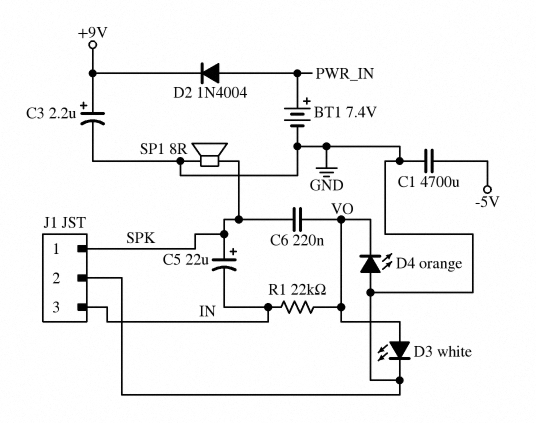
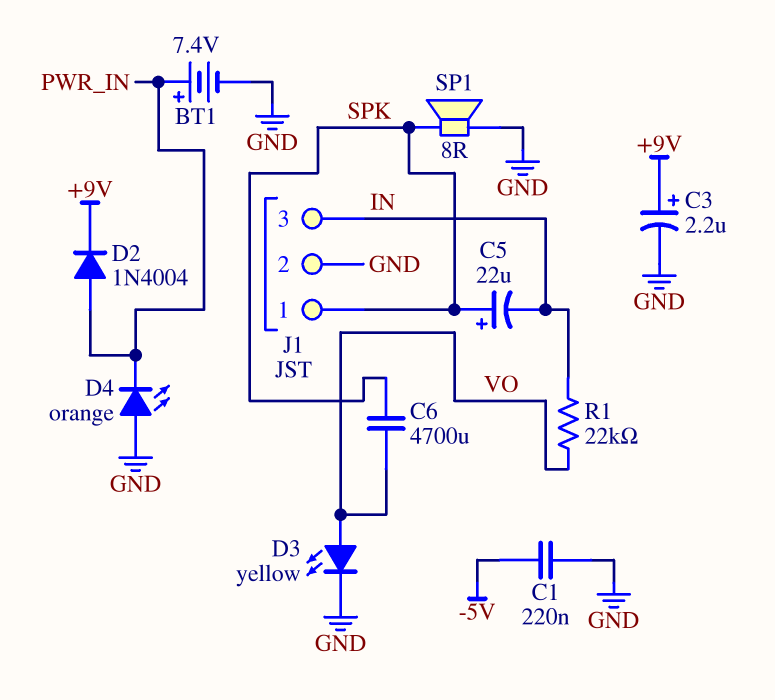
C1: 4700uF (-5V, GND) -> 220nF (-5V, GND)
C6: 220nF (SPK, VO) -> 4700uF (SPK, VO)
D3: LED white (A VO, K GND) -> LED yellow (A VO, K GND)
D4: LED orange (A GND, K VO) -> LED orange (A GND, K PWR_IN)

